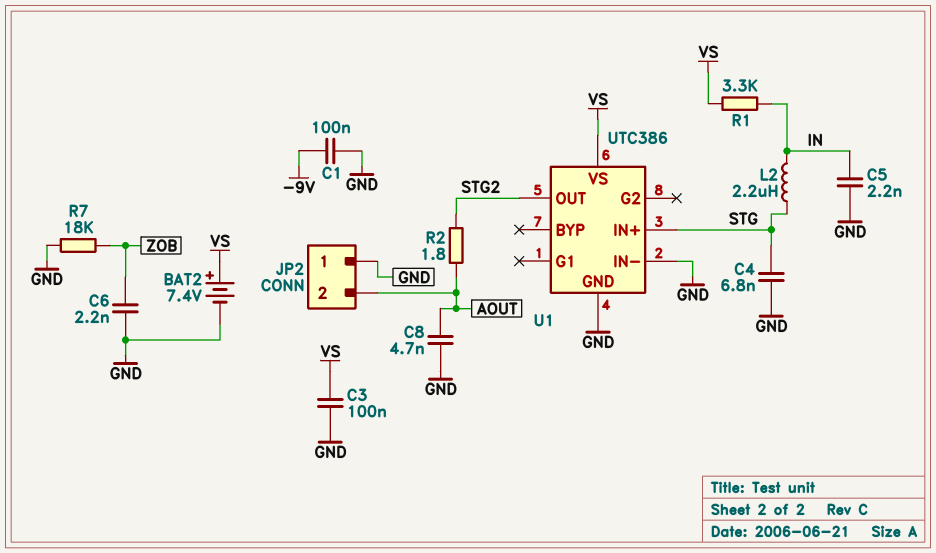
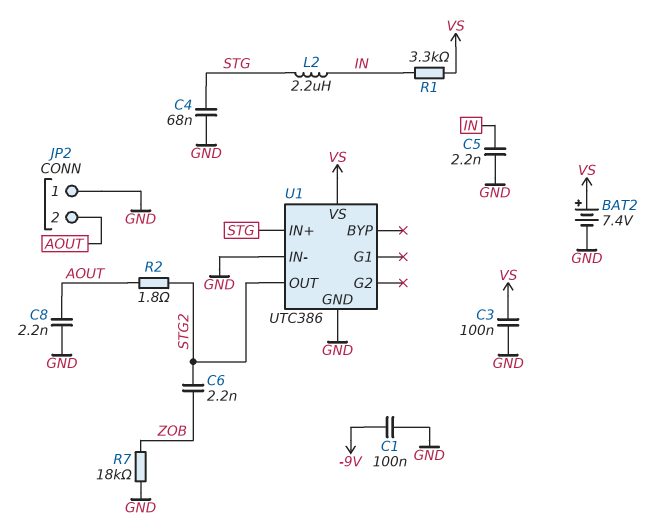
C4: 6.8nF (GND, STG) -> 68nF (GND, STG)
C6: 2.2nF (GND, ZOB) -> 2.2nF (STG2, ZOB)
C8: 4.7nF (AOUT, GND) -> 2.2nF (AOUT, GND)

